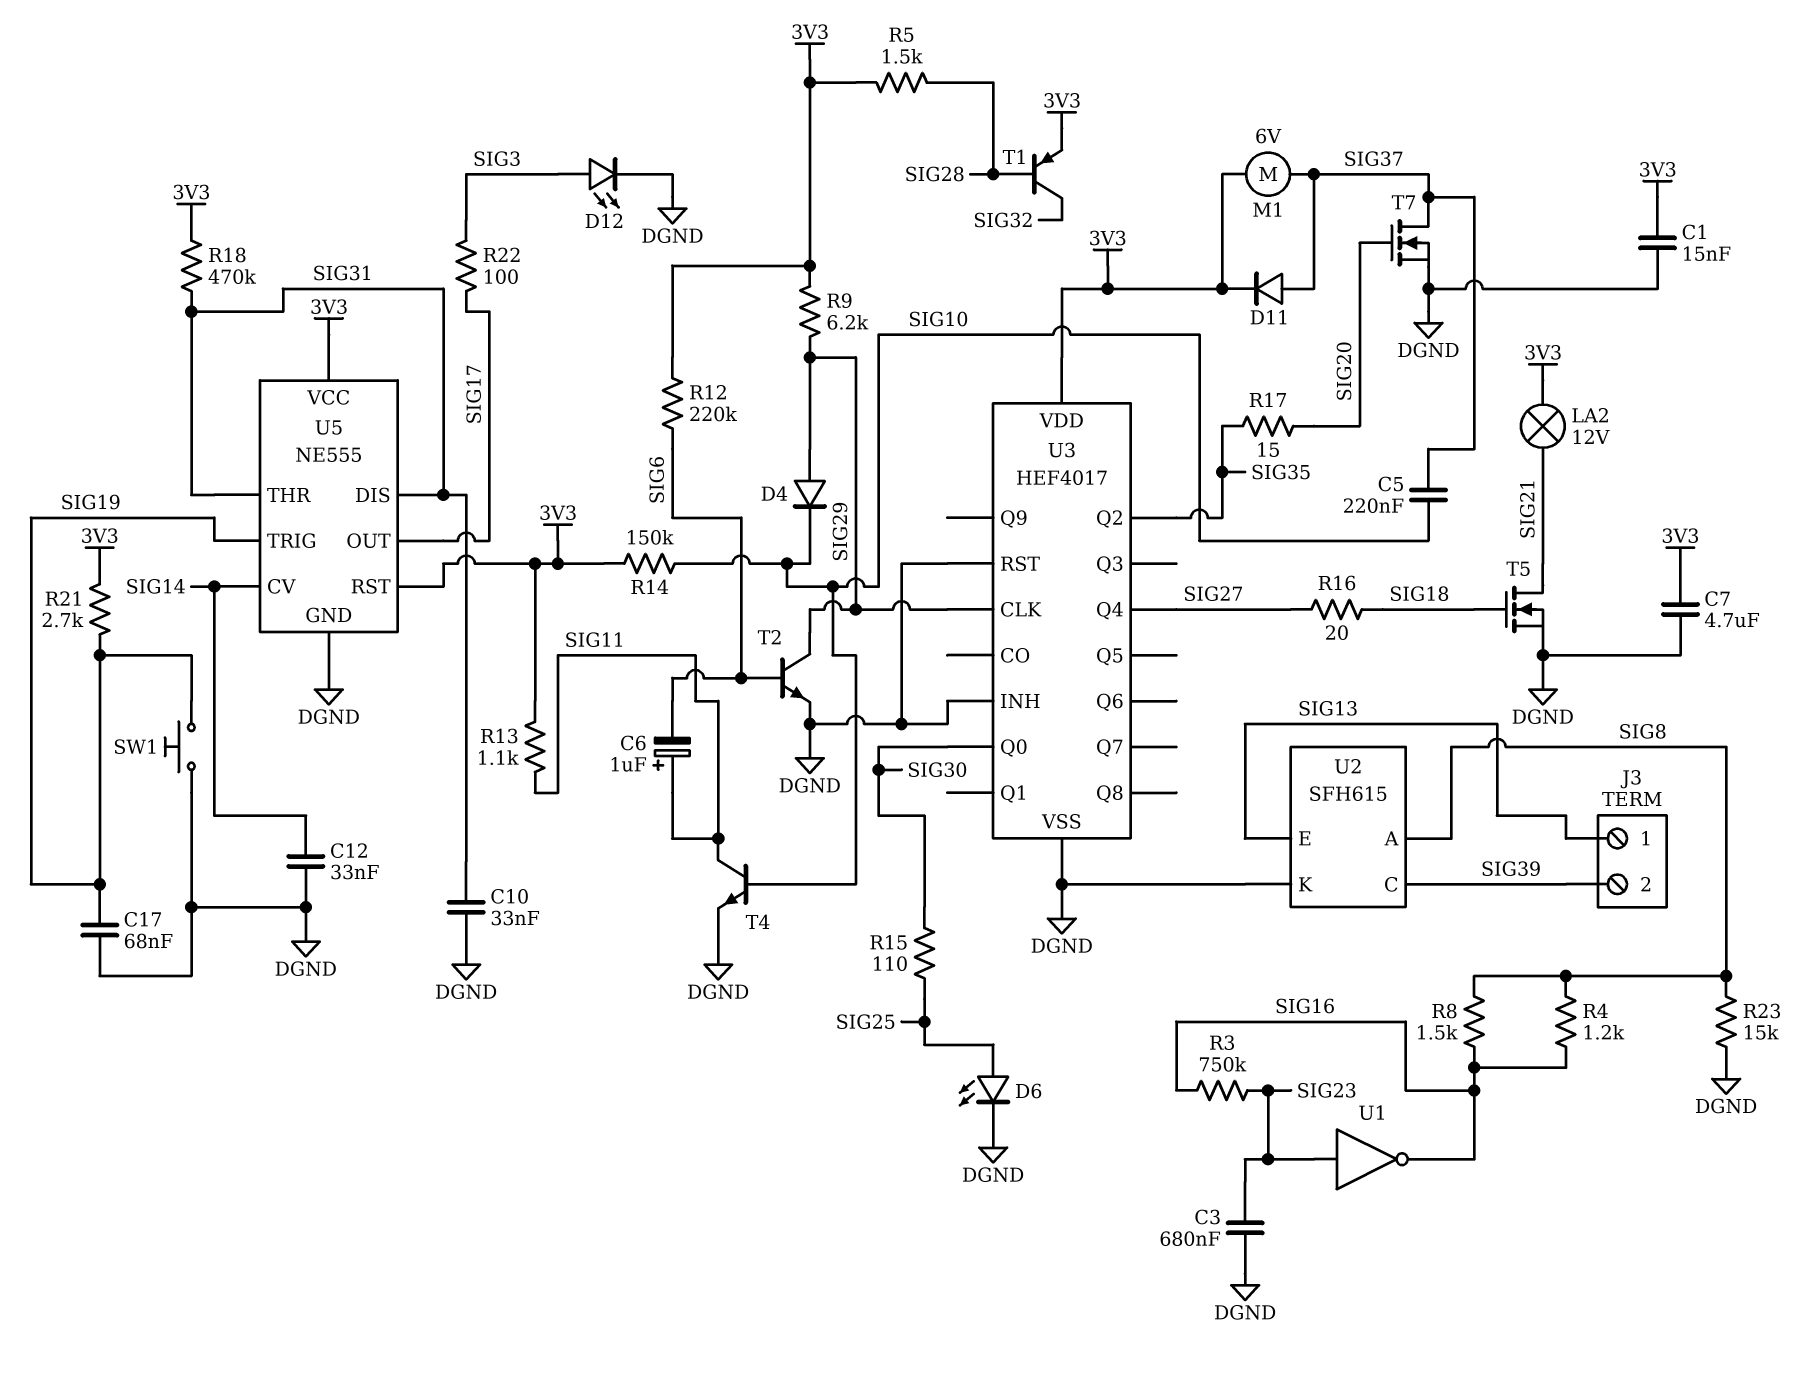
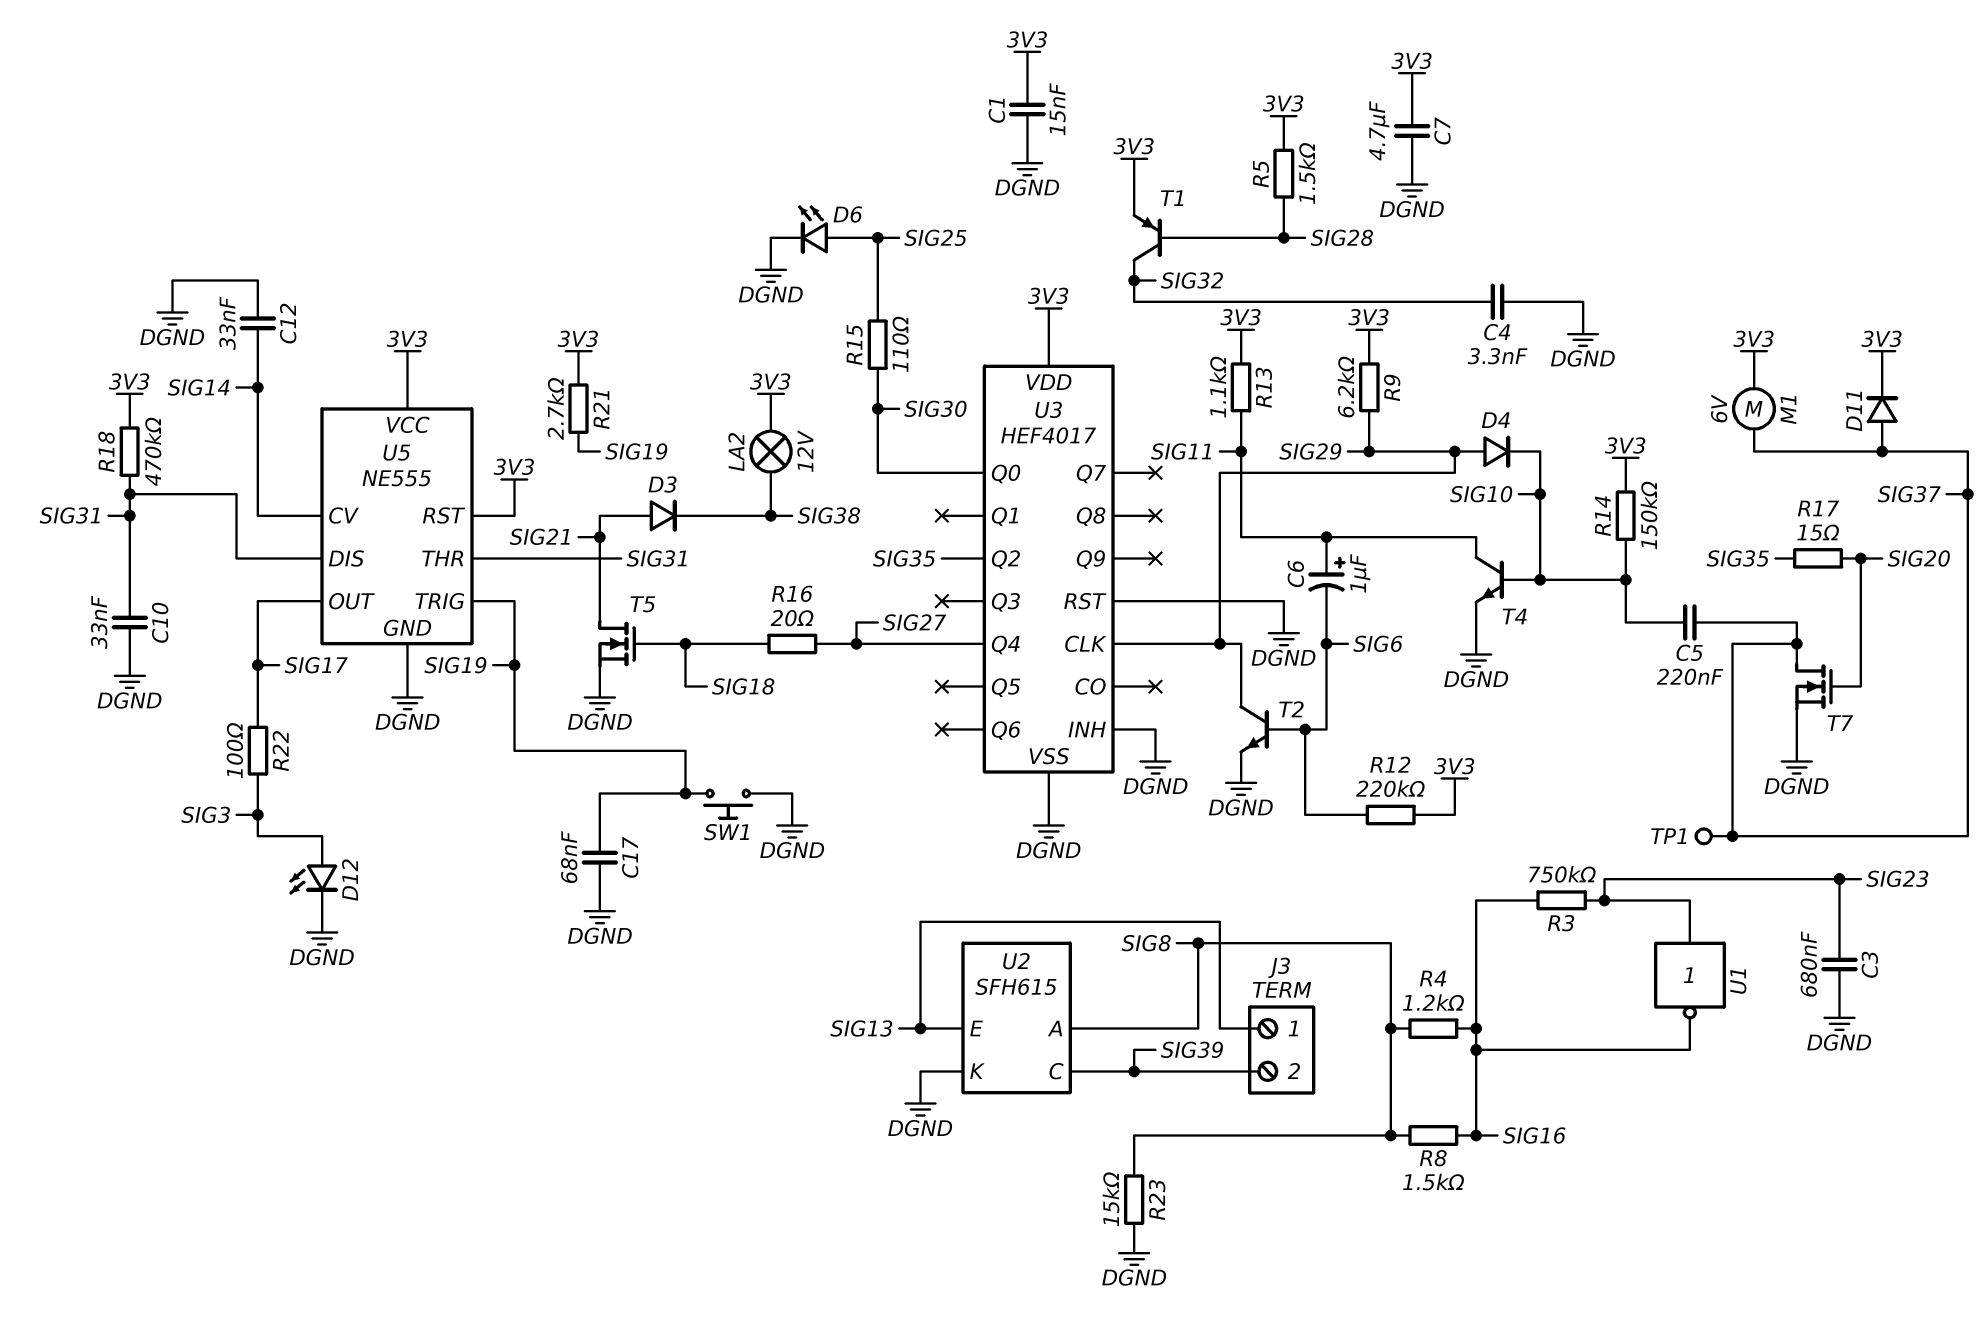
C4: none -> 3.3nF (DGND, SIG32)
D3: none -> diode (A SIG21, K SIG38)
LA2: lamp 12V (3V3, SIG21) -> lamp 12V (3V3, SIG38)
TP1: none -> test point (SIG37)

